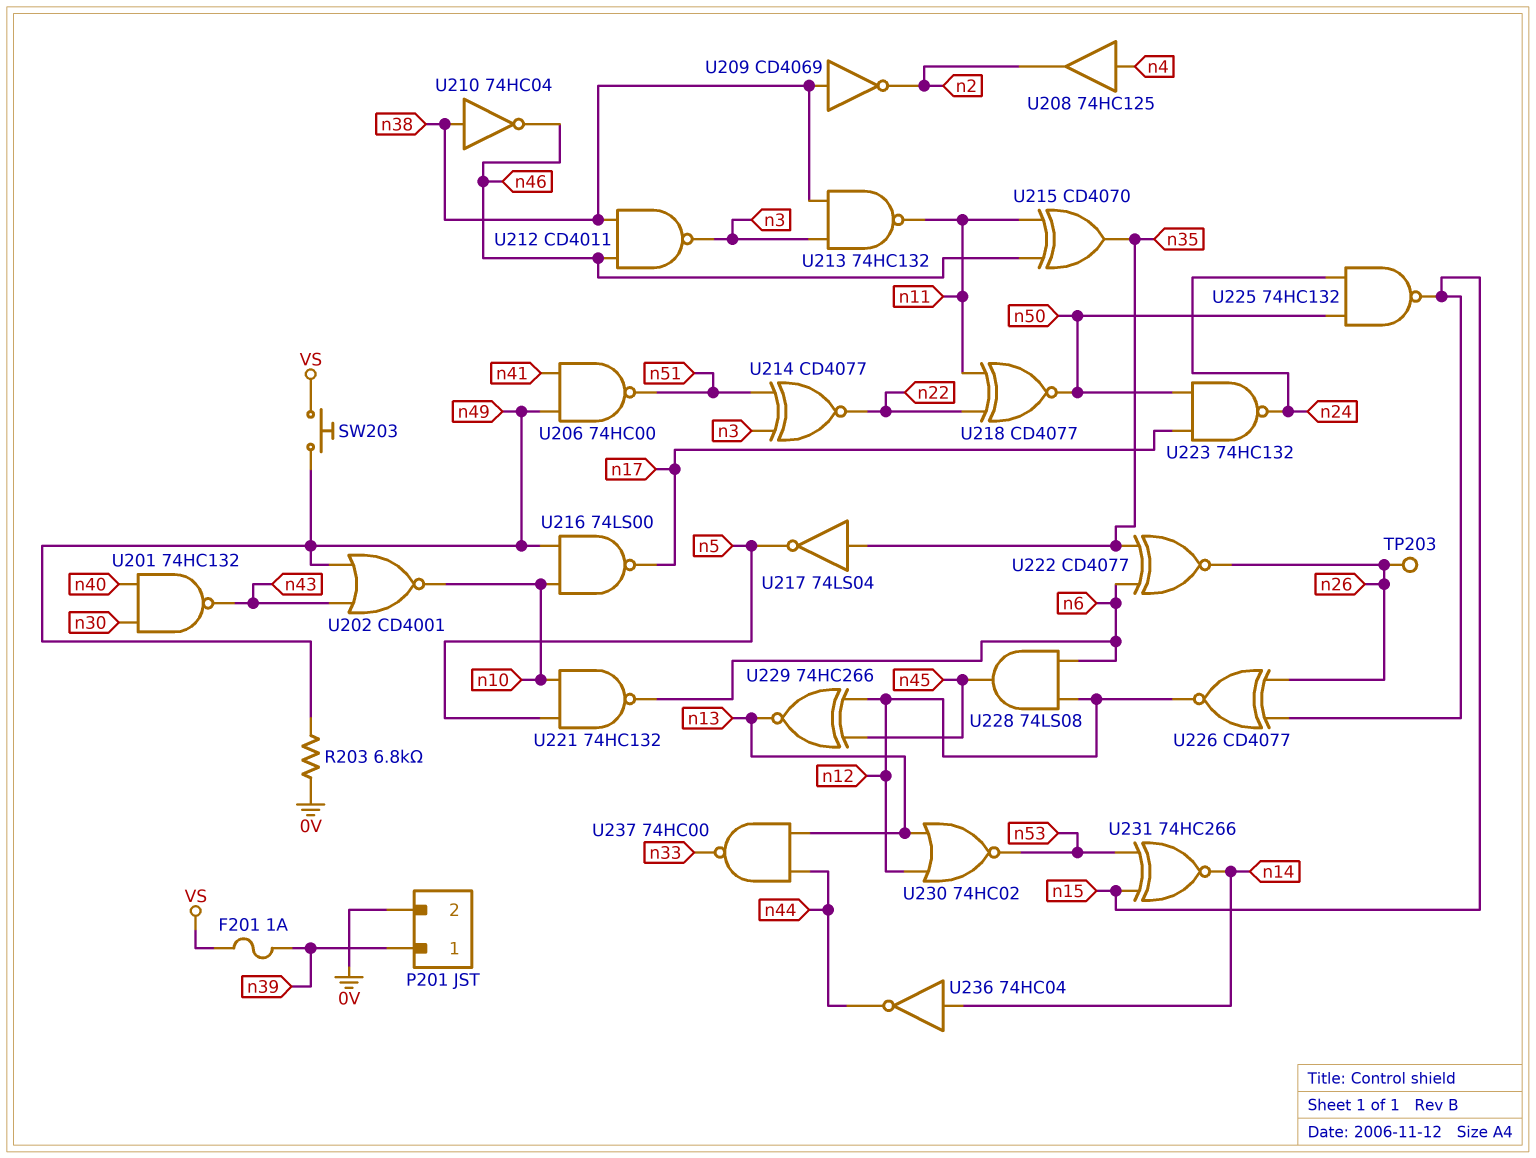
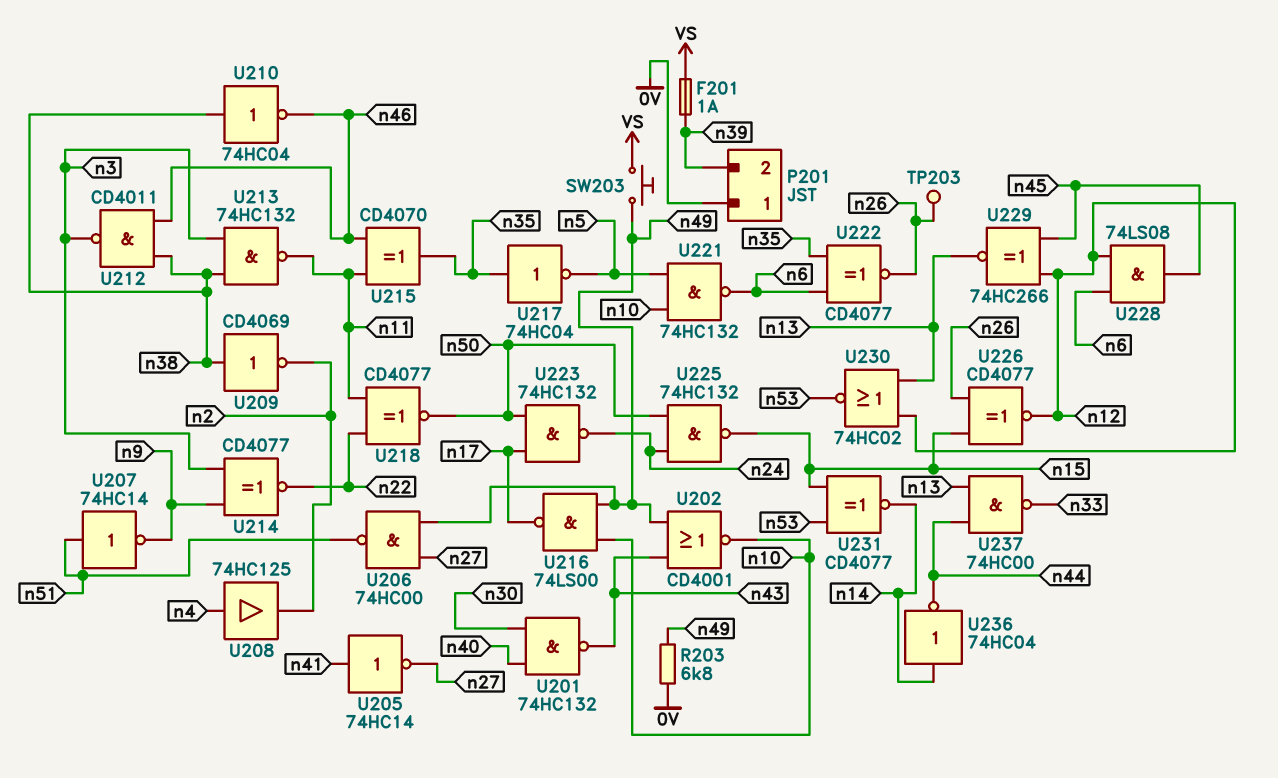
P201 pin 1: n39 -> 0V
P201 pin 2: 0V -> n39
U205: none -> NOT 74HC14 (in n41, out n27)
U206: NAND 74HC00 (in n41, in n49, out n51) -> NAND 74HC00 (in n27, in n49, out n51)
U207: none -> NOT 74HC14 (in n51, out n9)
U214: XNOR CD4077 (in n3, in n51, out n22) -> XNOR CD4077 (in n3, in n9, out n22)
U217: NOT 74LS04 (in n35, out n5) -> NOT 74HC04 (in n35, out n5)
U231: XNOR 74HC266 (in n15, in n53, out n14) -> XNOR CD4077 (in n15, in n53, out n14)

